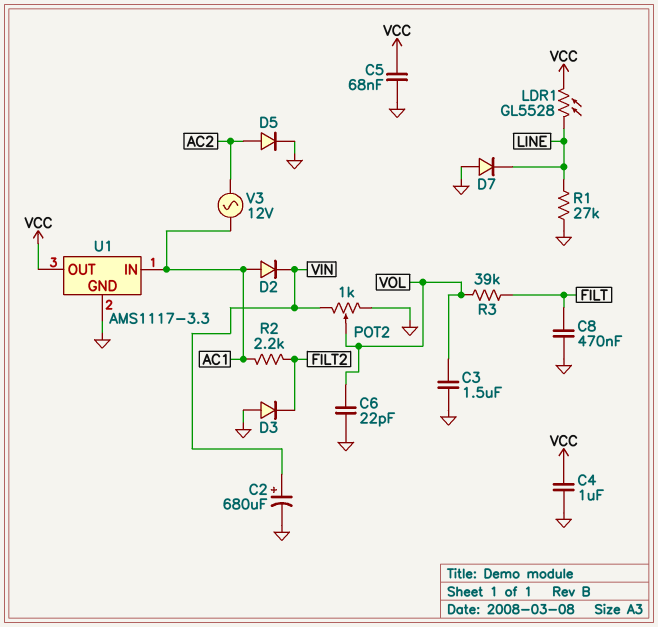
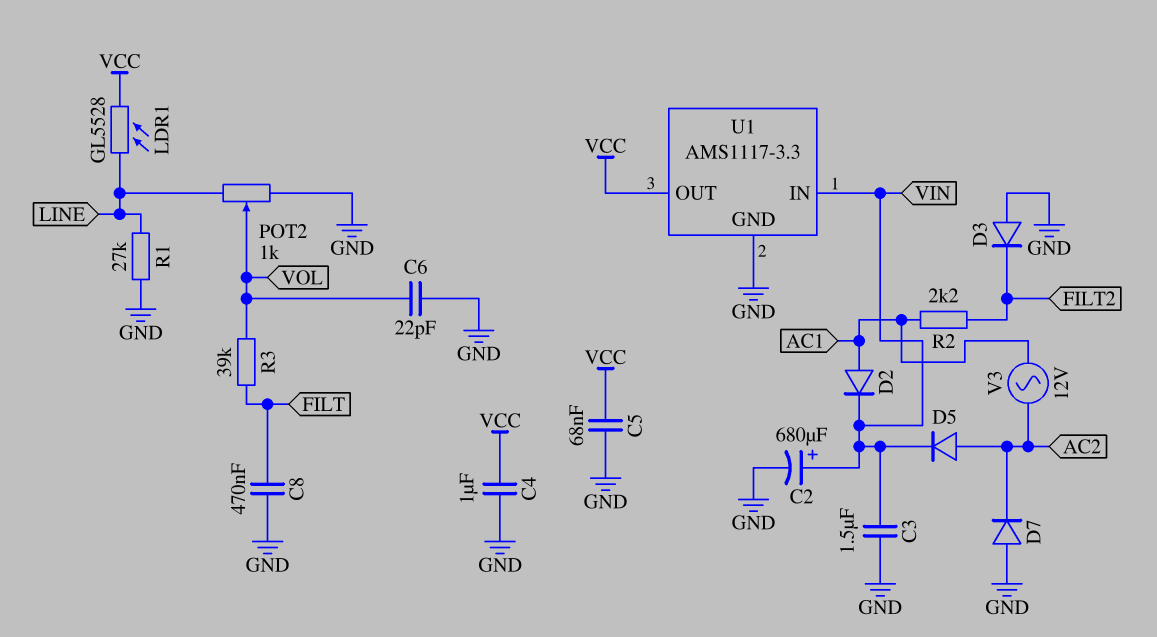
C3: 1.5uF (GND, VOL) -> 1.5uF (GND, VIN)
D5: diode (A AC2, K GND) -> diode (A AC2, K VIN)
D7: diode (A GND, K LINE) -> diode (A GND, K AC2)
POT2: 1k (GND, VIN, wiper VOL) -> 1k (GND, LINE, wiper VOL)
U1 pin IN: AC1 -> VIN

